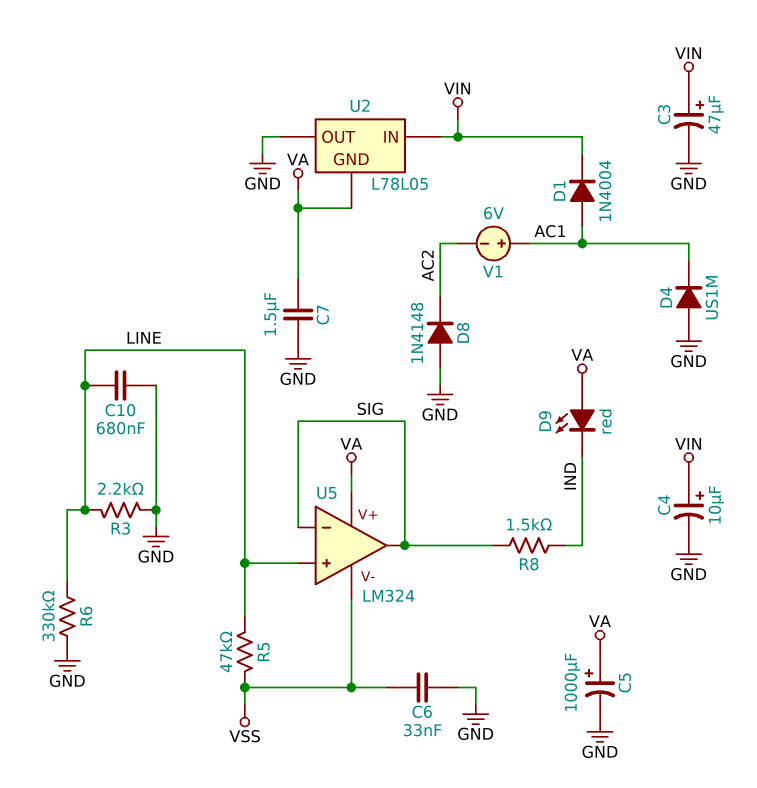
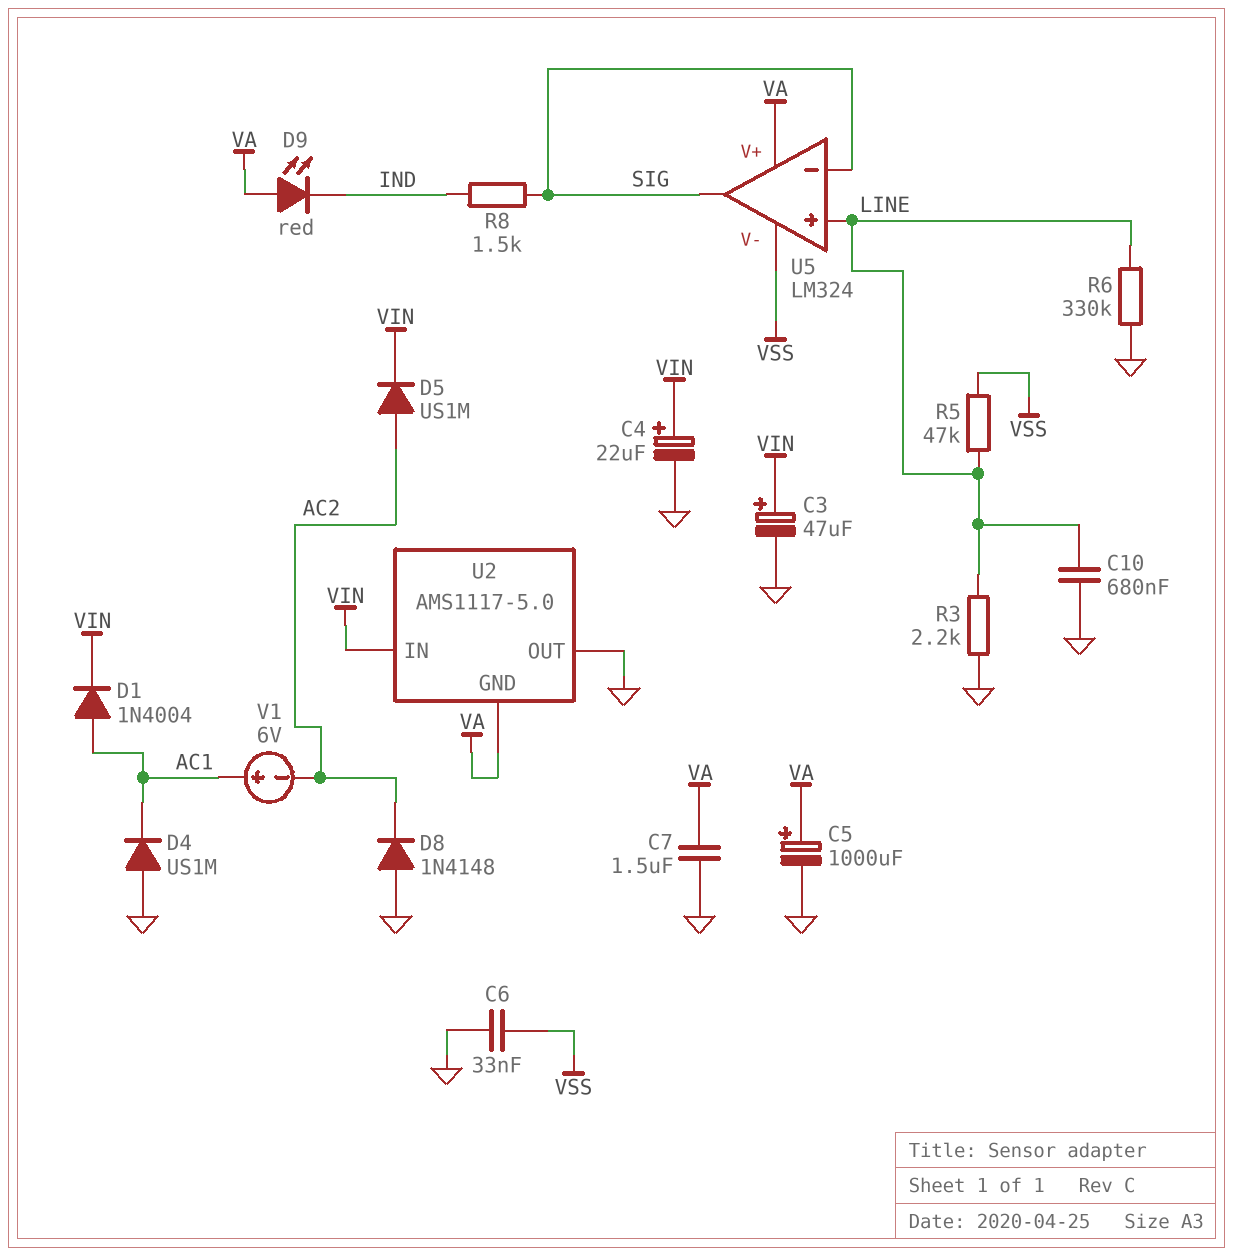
C4: 10uF (plus VIN, minus GND) -> 22uF (plus VIN, minus GND)
D5: none -> diode US1M (A AC2, K VIN)
U2: L78L05 -> AMS1117-5.0

